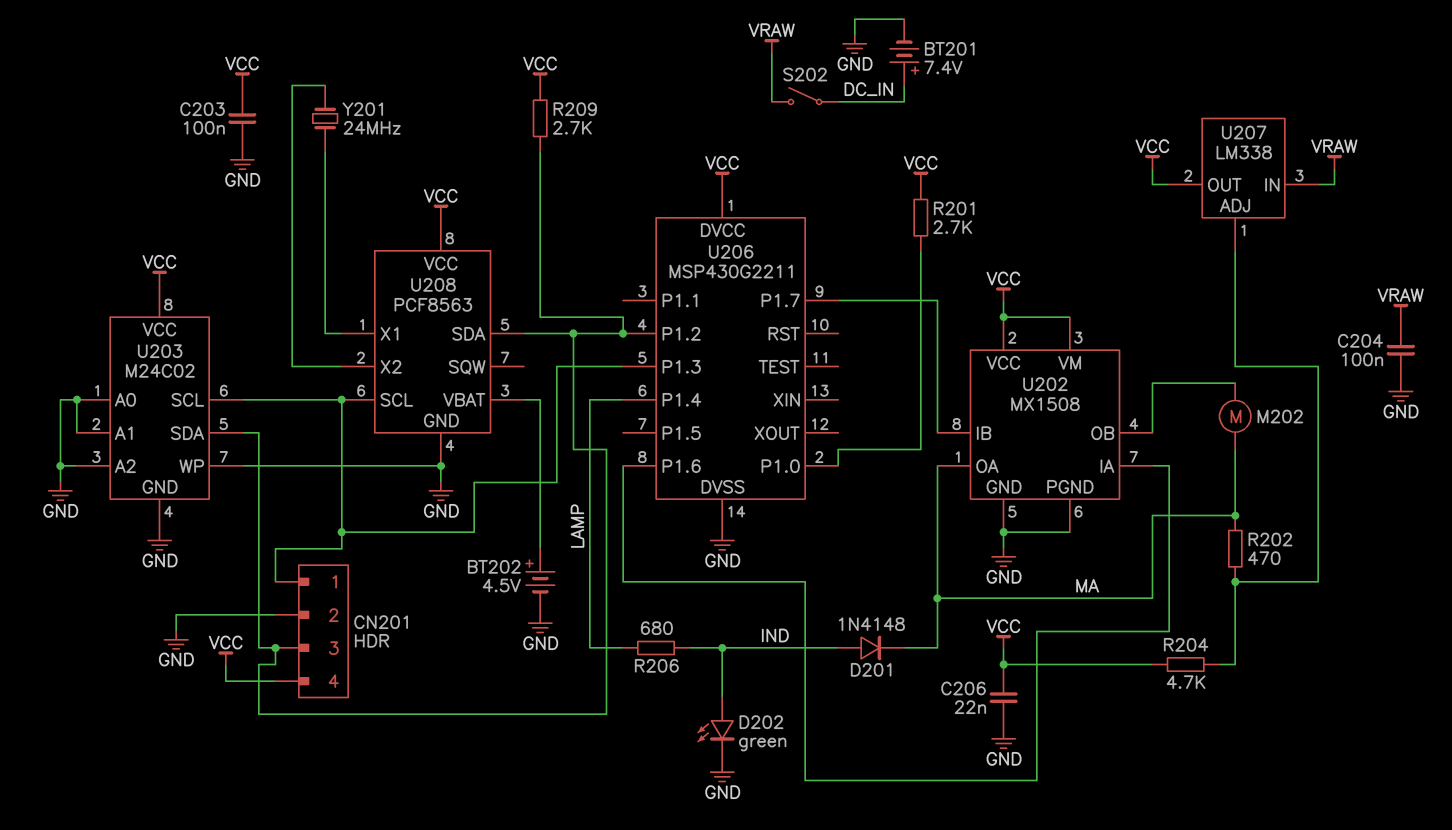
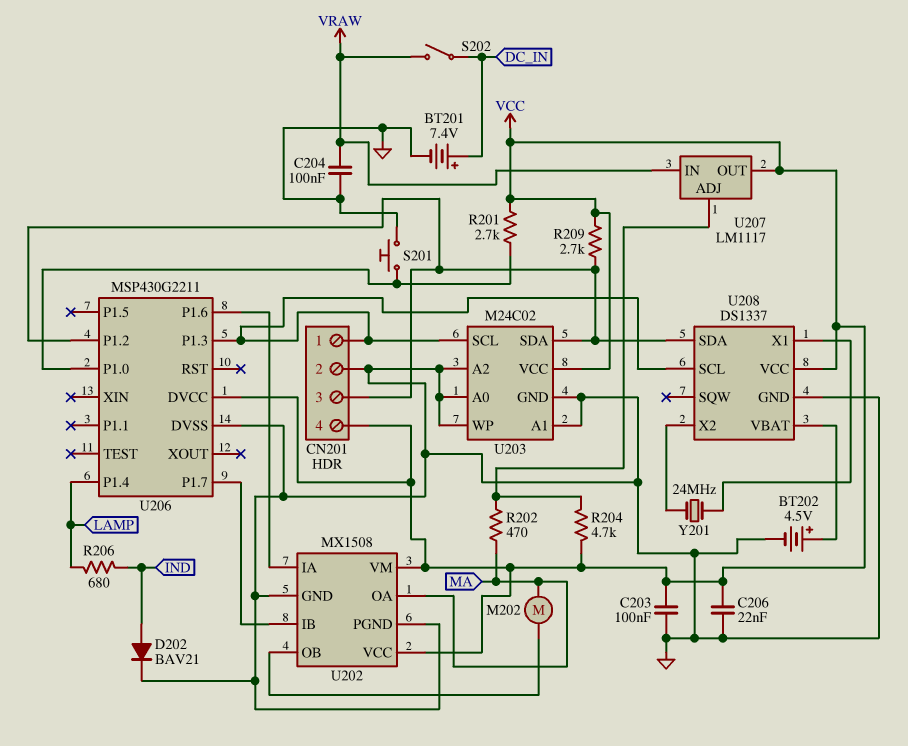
D201: diode 1N4148 (A IND, K MA) -> none
D202: LED green (A IND, K GND) -> diode BAV21 (A IND, K GND)
S201: none -> button (GND, U206/P1.0)
U207: LM338 -> LM1117
U208: PCF8563 -> DS1337

